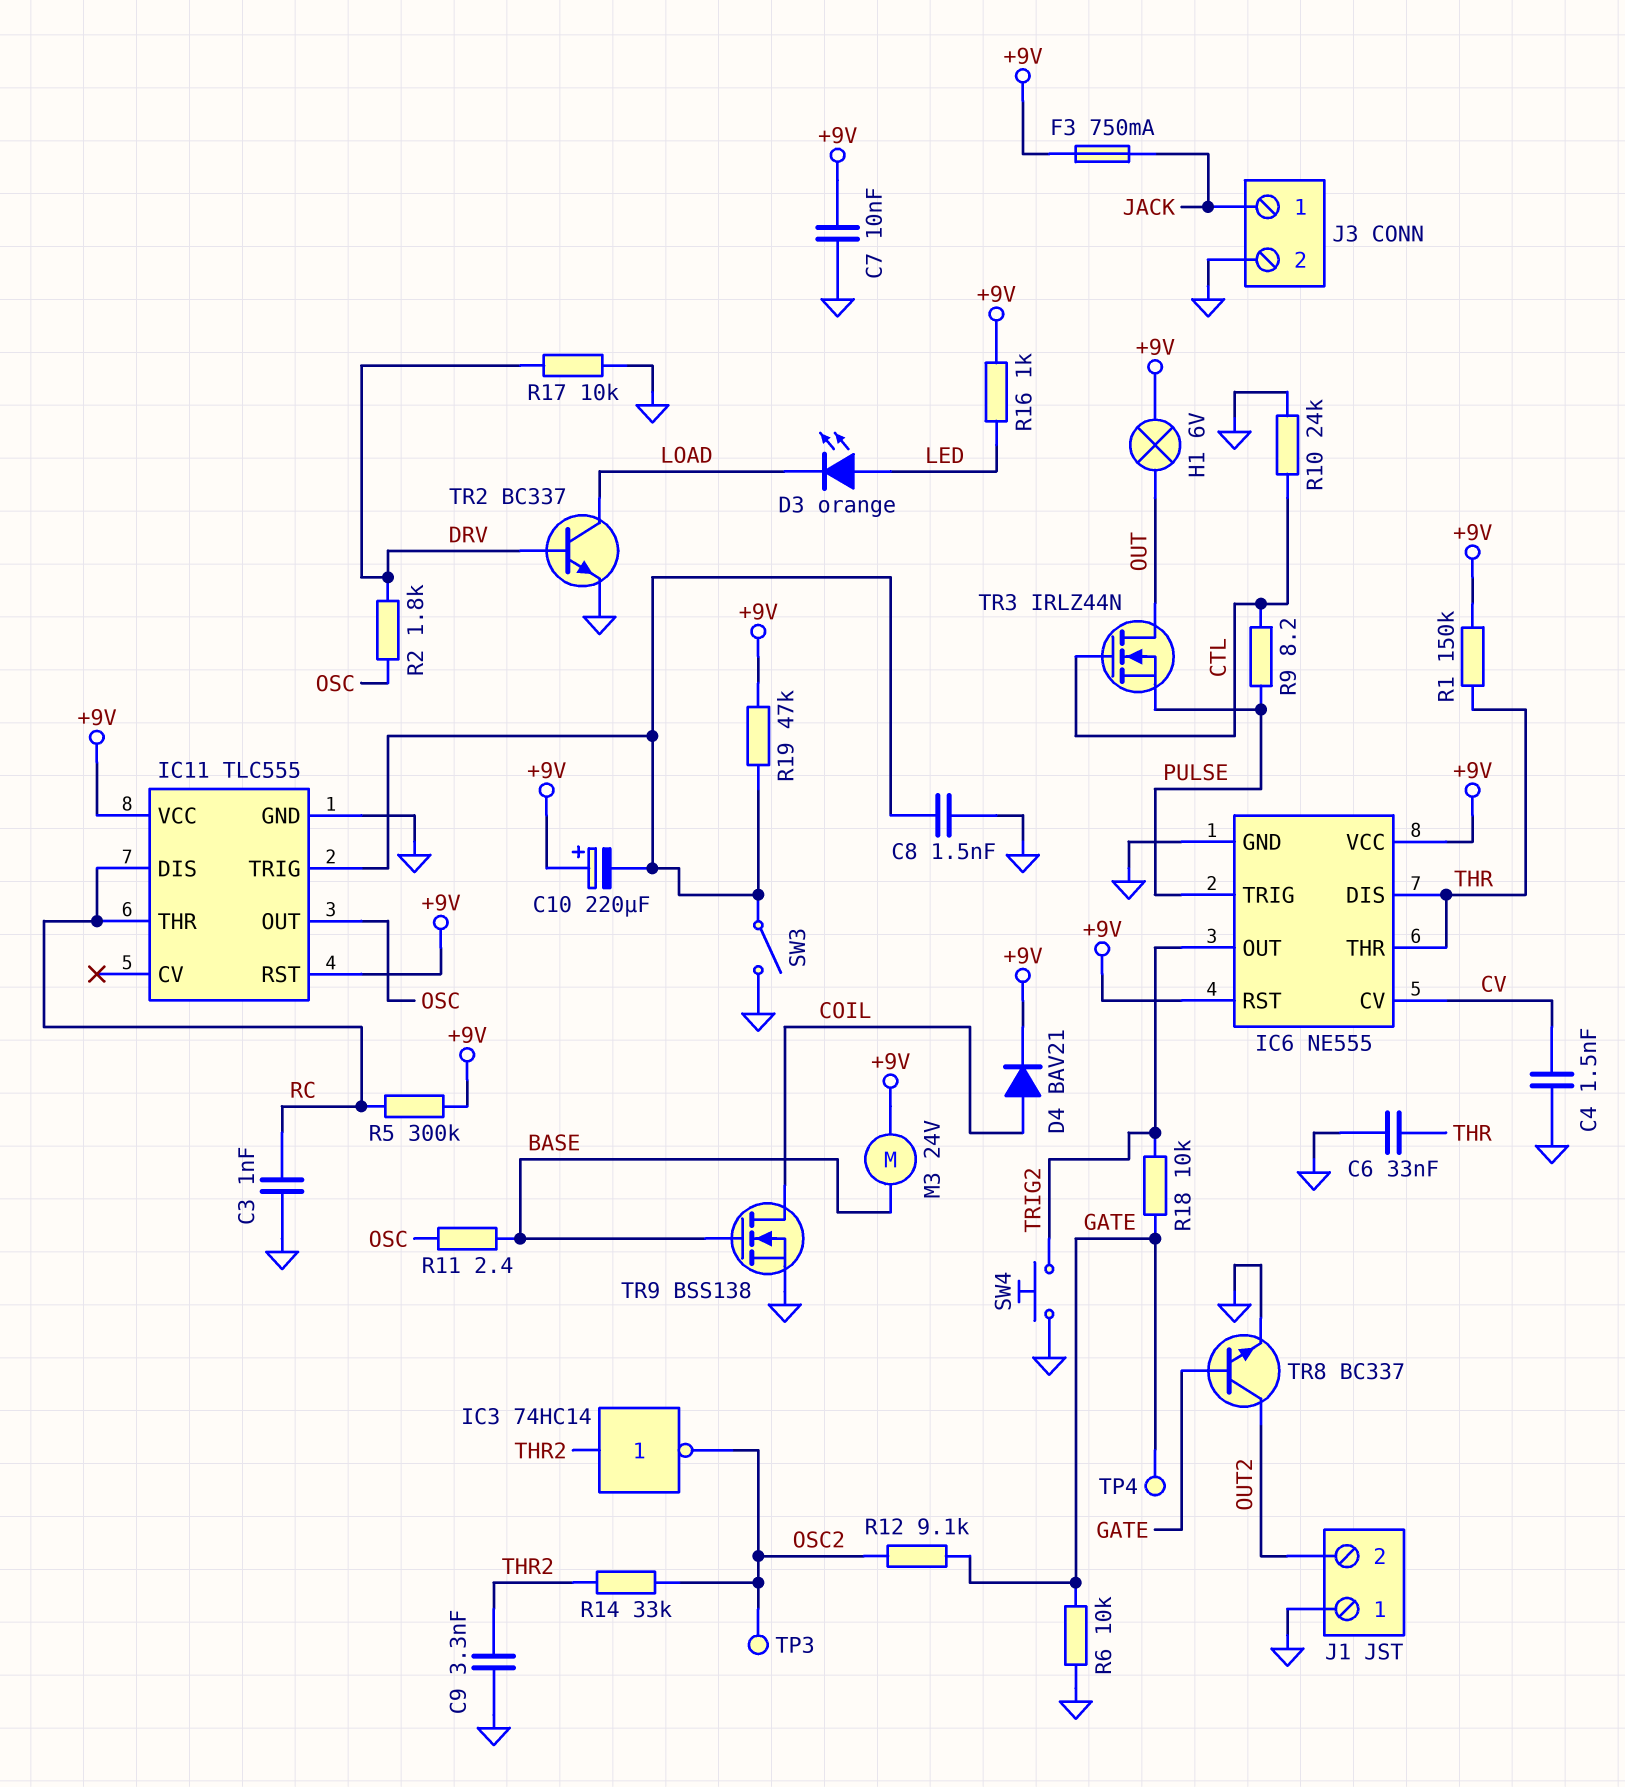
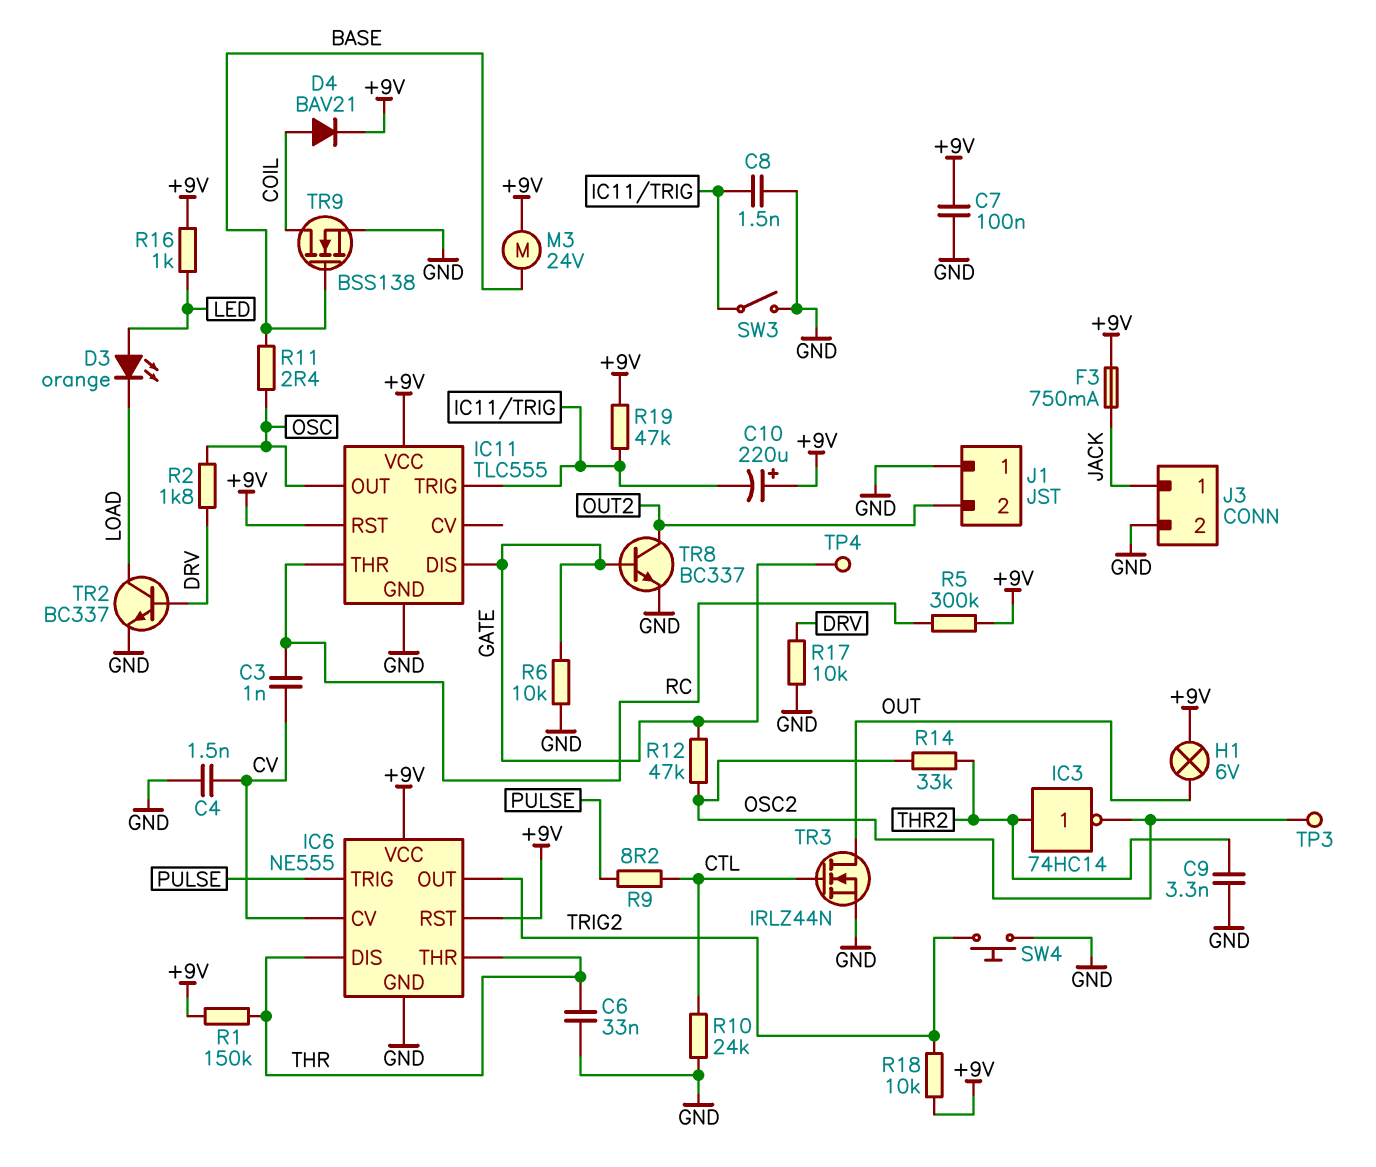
C3: 1nF (GND, RC) -> 1nF (CV, RC)
C7: 10nF (+9V, GND) -> 100nF (+9V, GND)
IC11 pin DIS: RC -> GATE
R12: 9.1k (GATE, OSC2) -> 47k (GATE, OSC2)
R18: 10k (GATE, TRIG2) -> 10k (+9V, TRIG2)
TR3: NMOS IRLZ44N (G CTL, D OUT, S PULSE) -> NMOS IRLZ44N (G CTL, D OUT, S GND)

